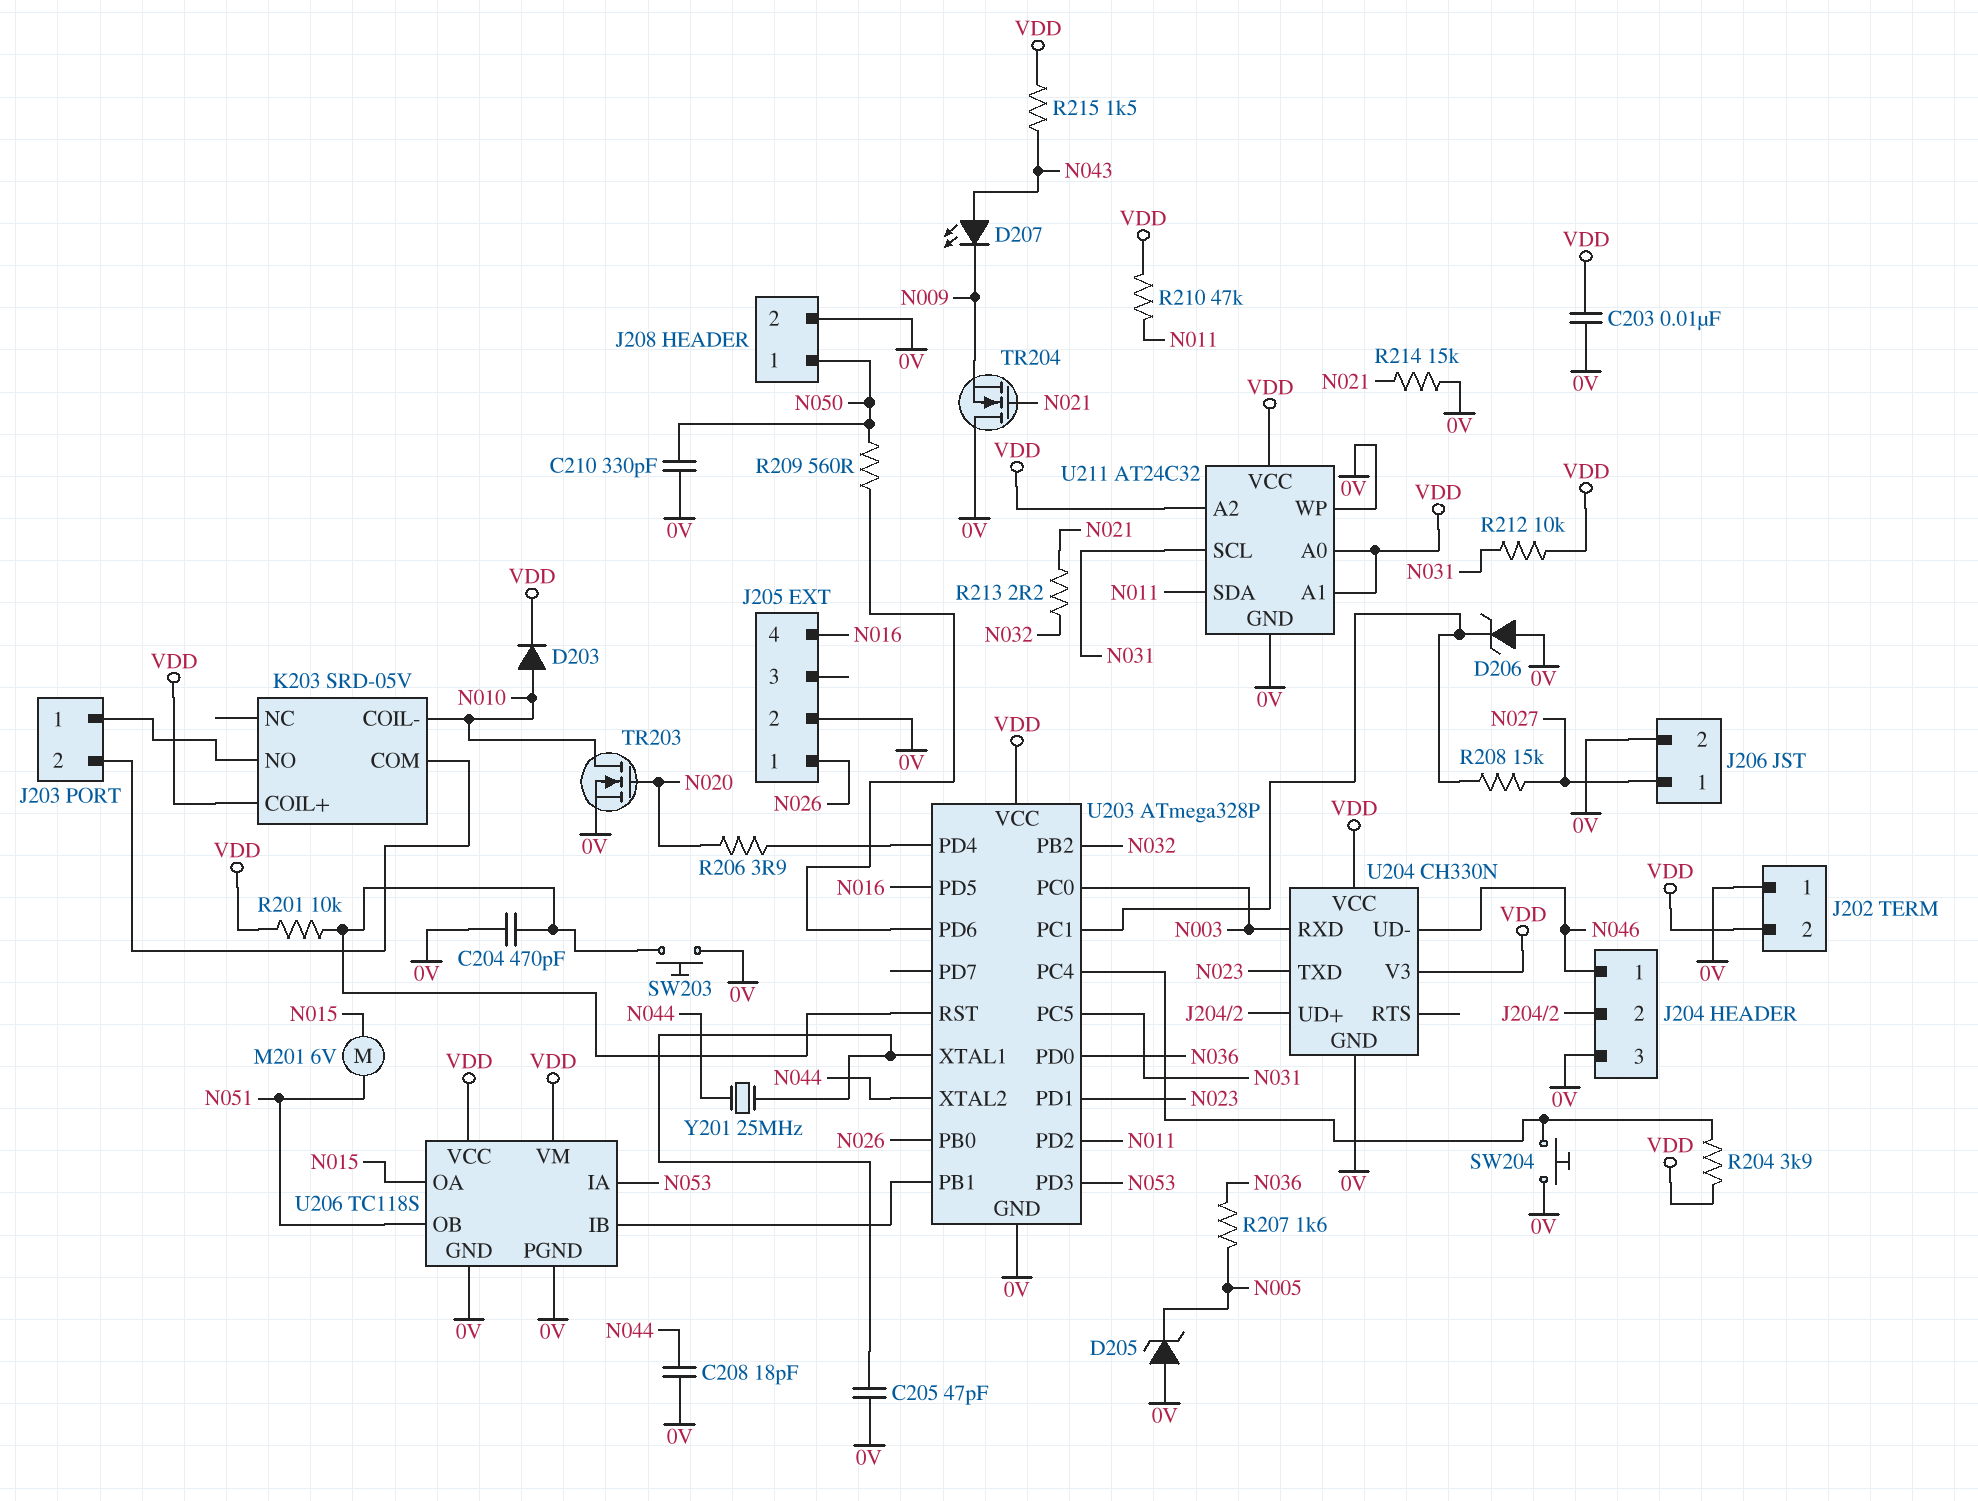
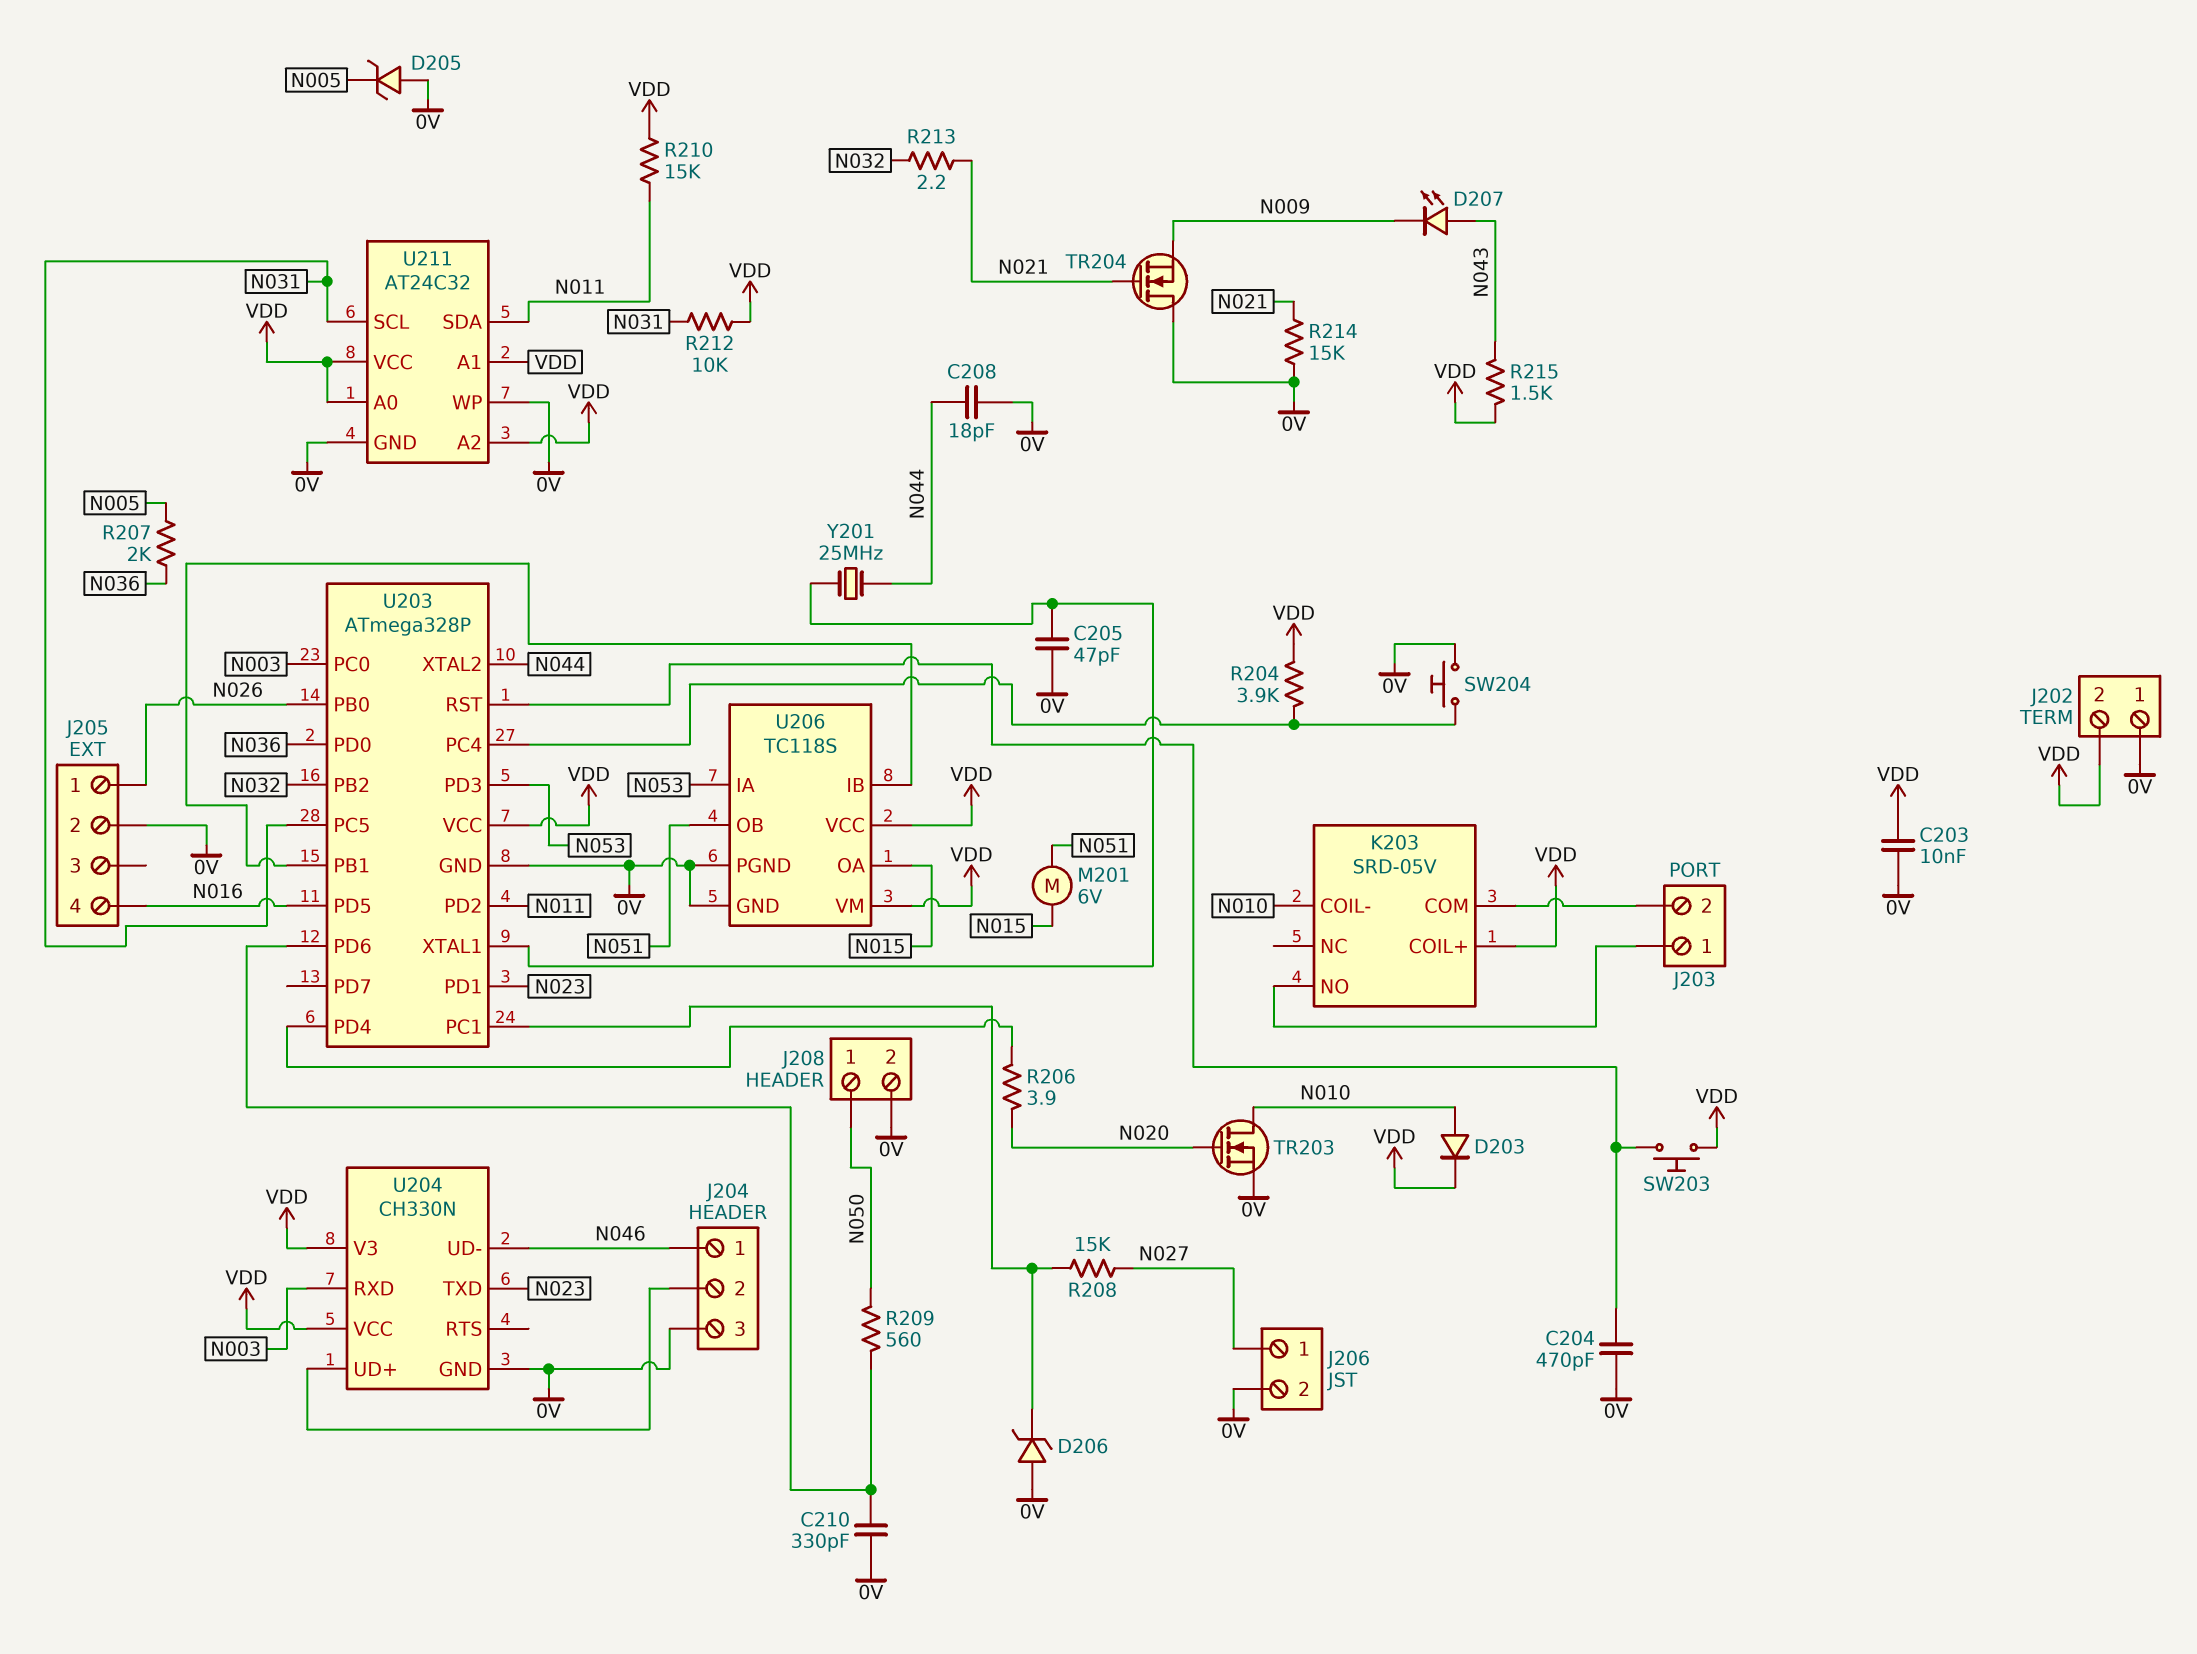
C210: 330pF (0V, N050) -> 330pF (0V, U203/PD6)
R201: 10k (U203/RST, VDD) -> none
R207: 1.6k (N005, N036) -> 2k (N005, N036)
R210: 47k (N011, VDD) -> 15k (N011, VDD)
SW203: button (0V, U203/RST) -> button (U203/RST, VDD)

